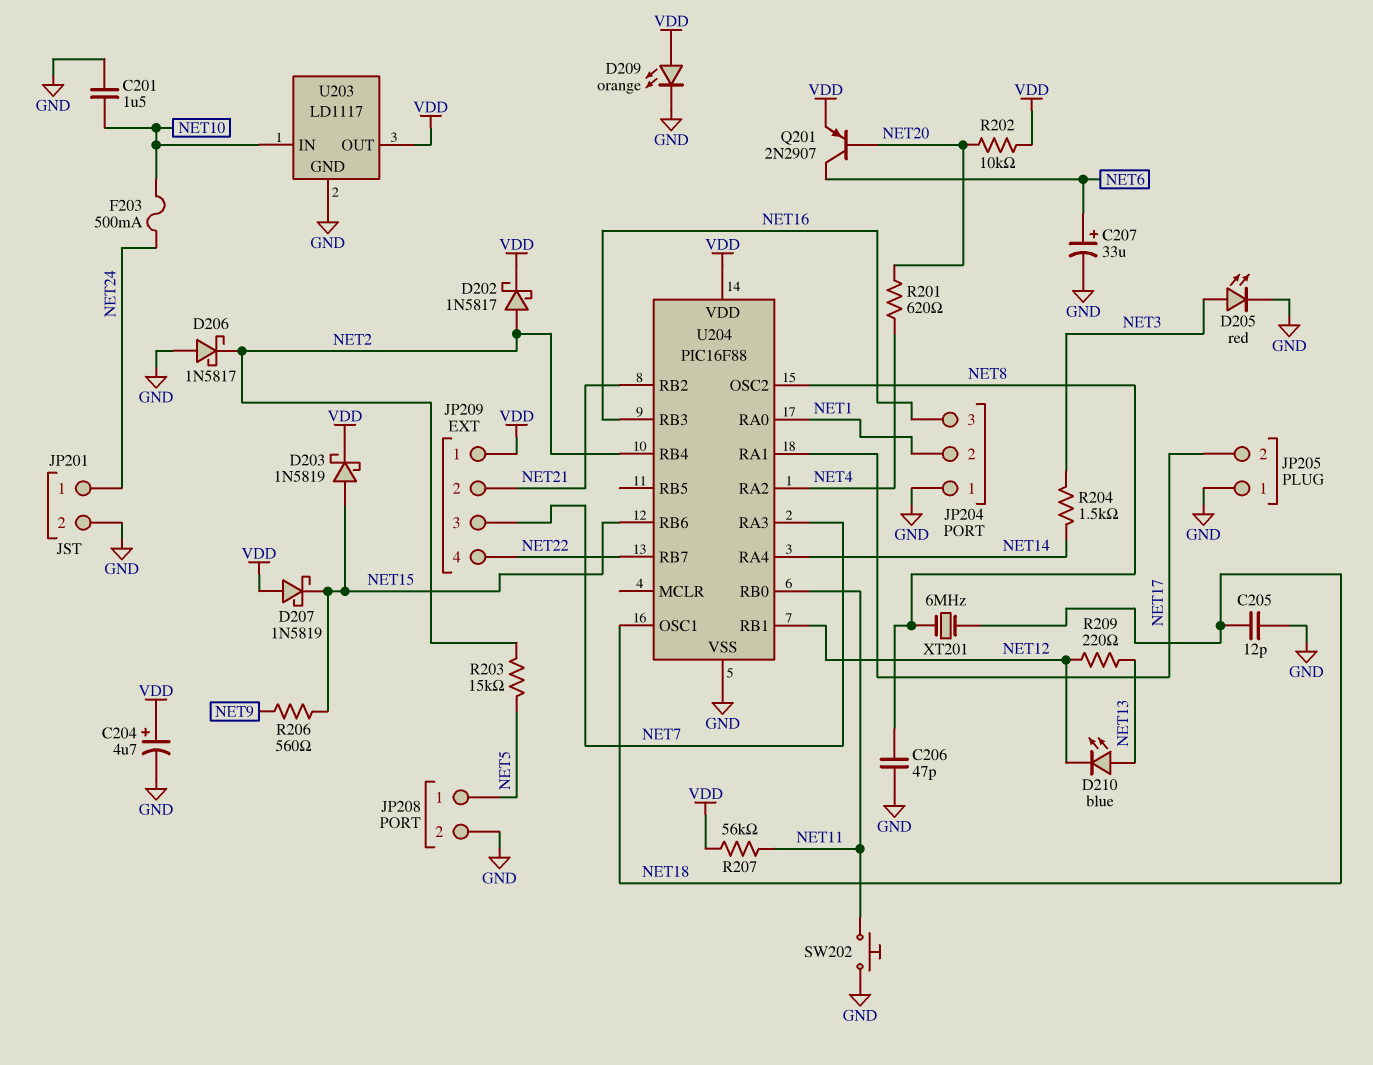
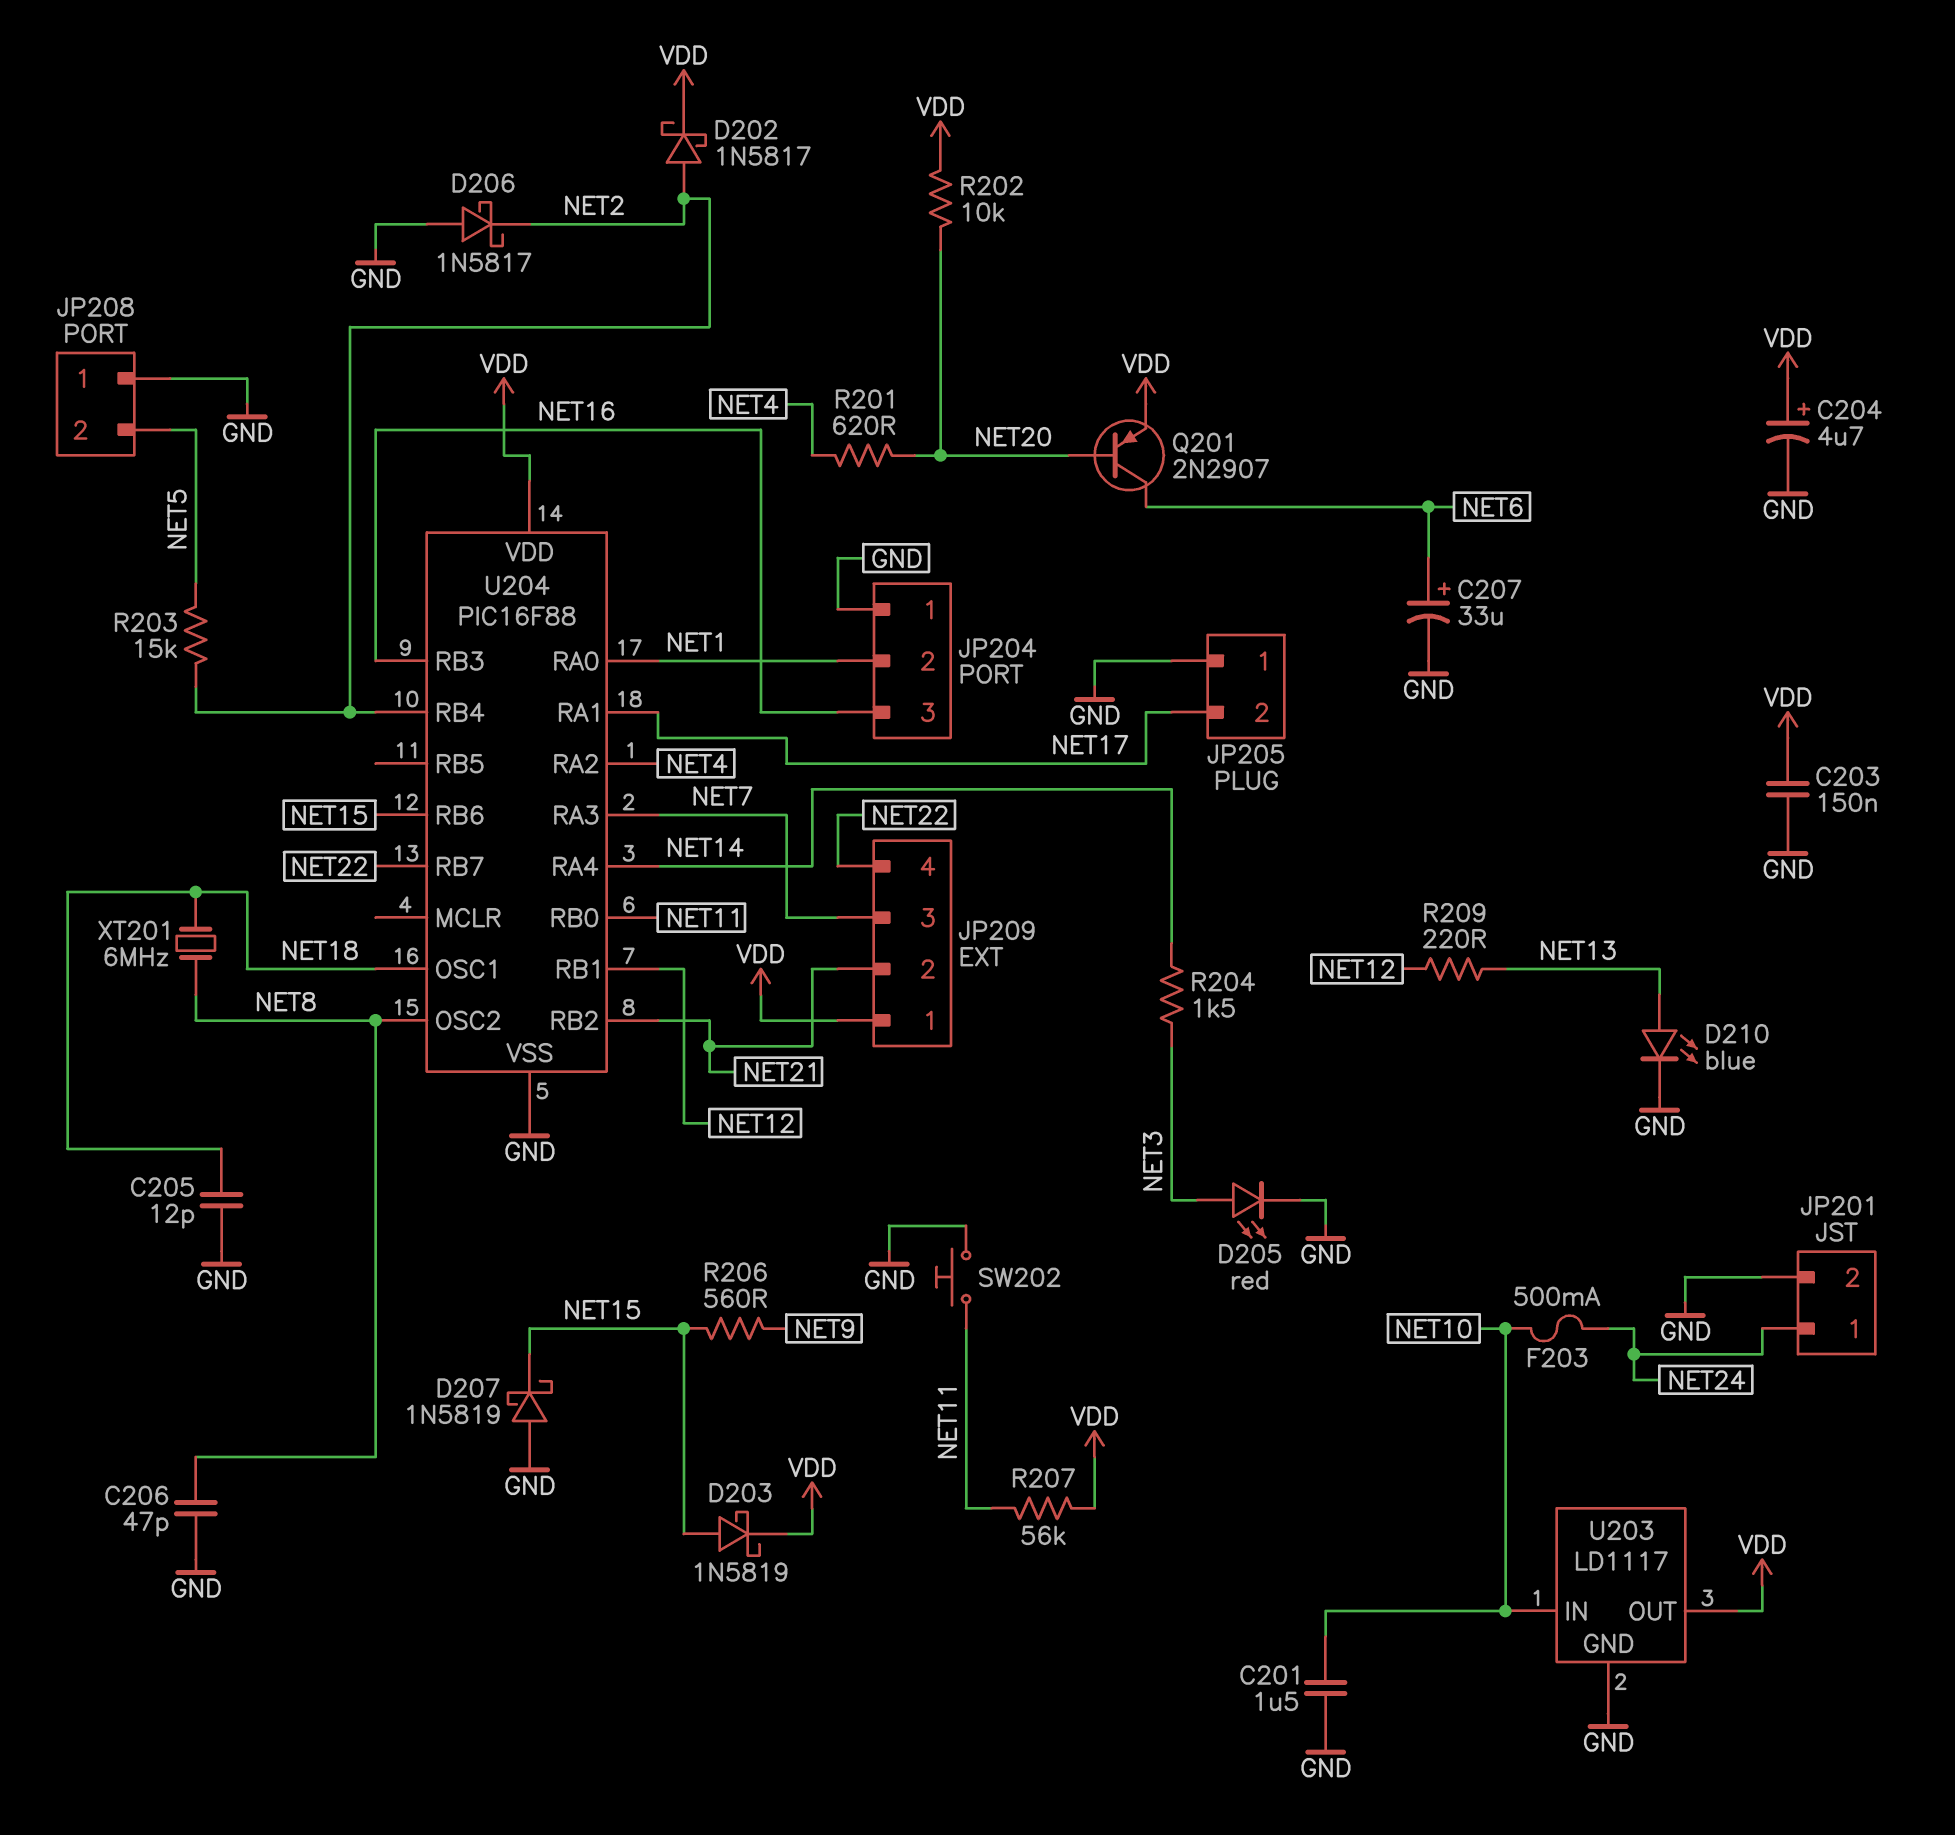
C203: none -> 150nF (GND, VDD)
D207: schottky 1N5819 (A VDD, K NET15) -> schottky 1N5819 (A GND, K NET15)
D209: LED orange (A VDD, K GND) -> none
D210: LED blue (A NET13, K NET12) -> LED blue (A NET13, K GND)
JP208 pin 1: NET5 -> GND
JP208 pin 2: GND -> NET5

